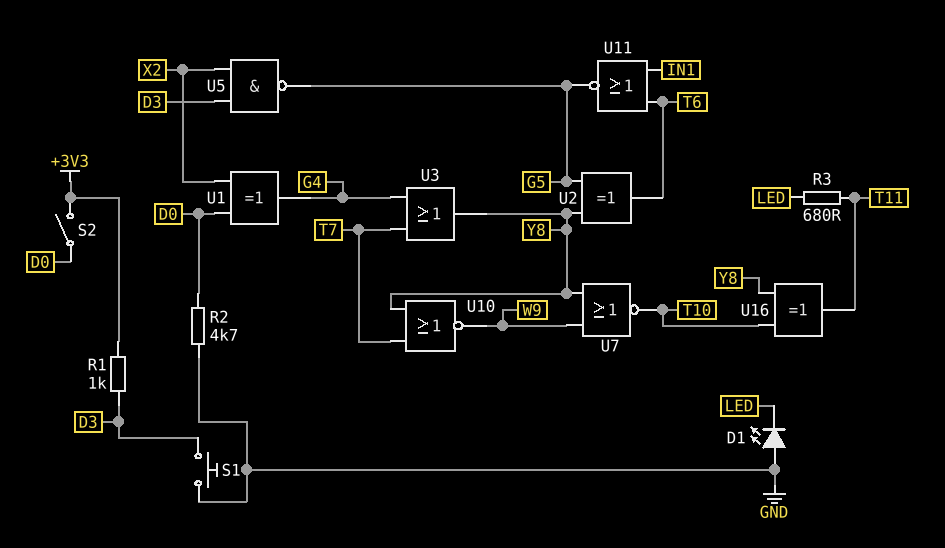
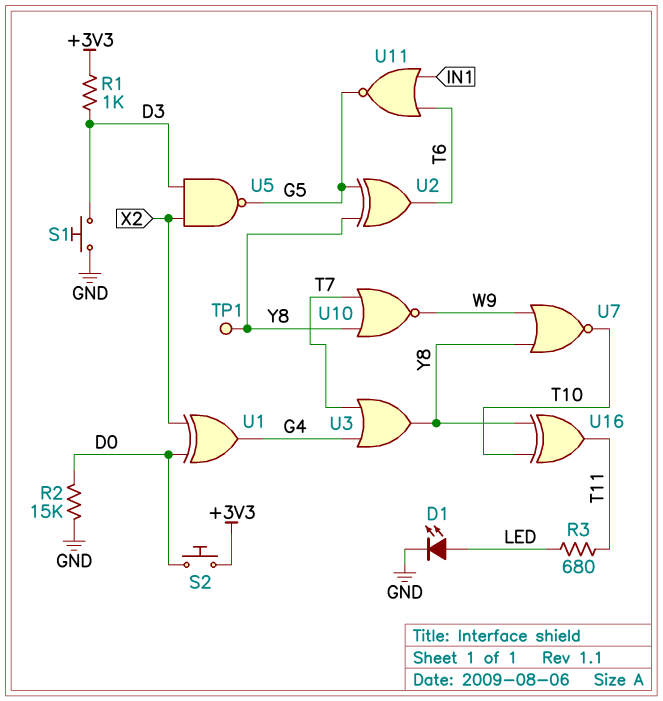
D1: LED (A GND, K LED) -> LED (A LED, K GND)
R2: 4.7k (D0, GND) -> 15k (D0, GND)
S2: switch (+3V3, D0) -> button (+3V3, D0)
TP1: none -> test point (Y8)

